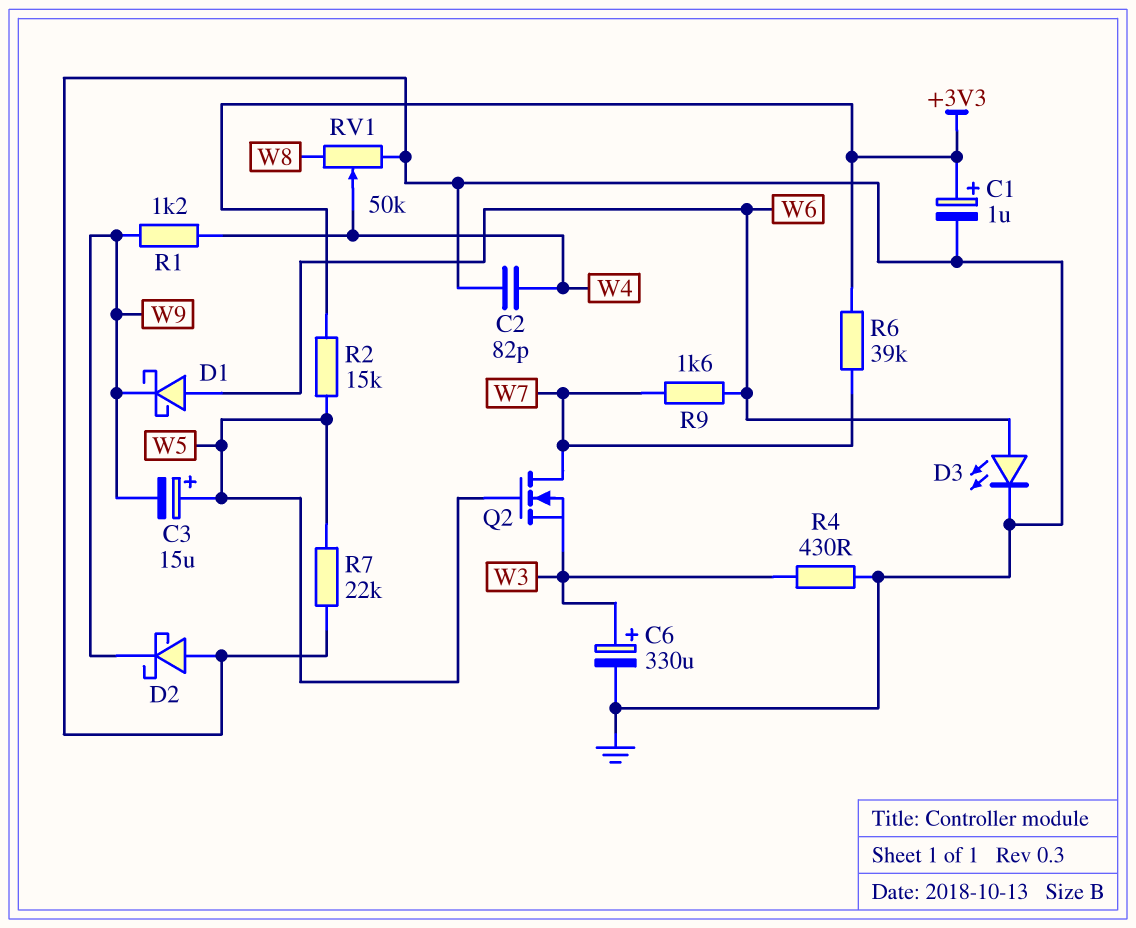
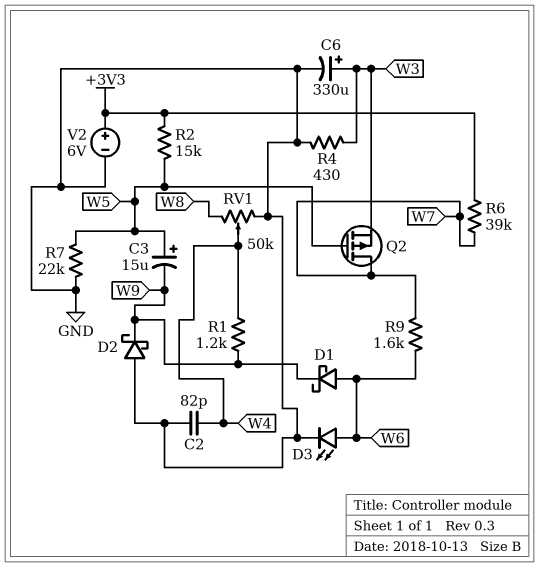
C1: 1uF (plus +3V3, minus GND) -> none
Q2: NMOS (G W5, D W7, S W3) -> PMOS (G W5, D W7, S W3)
V2: none -> 6V (plus +3V3, minus GND)

